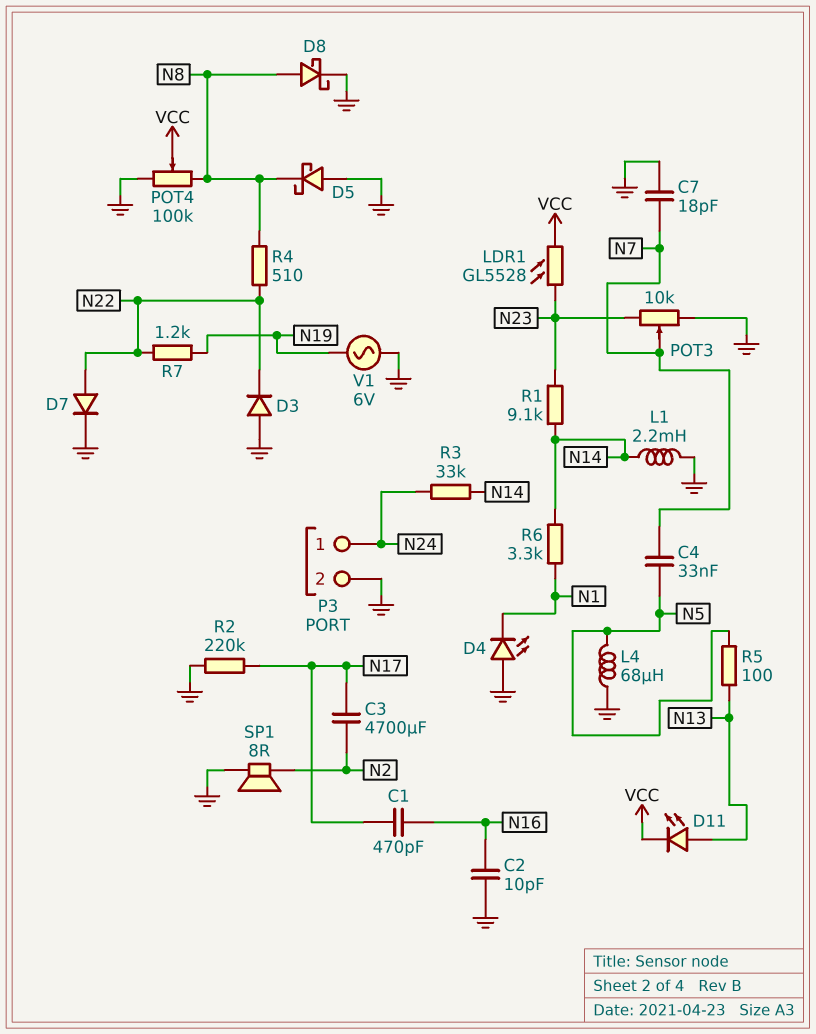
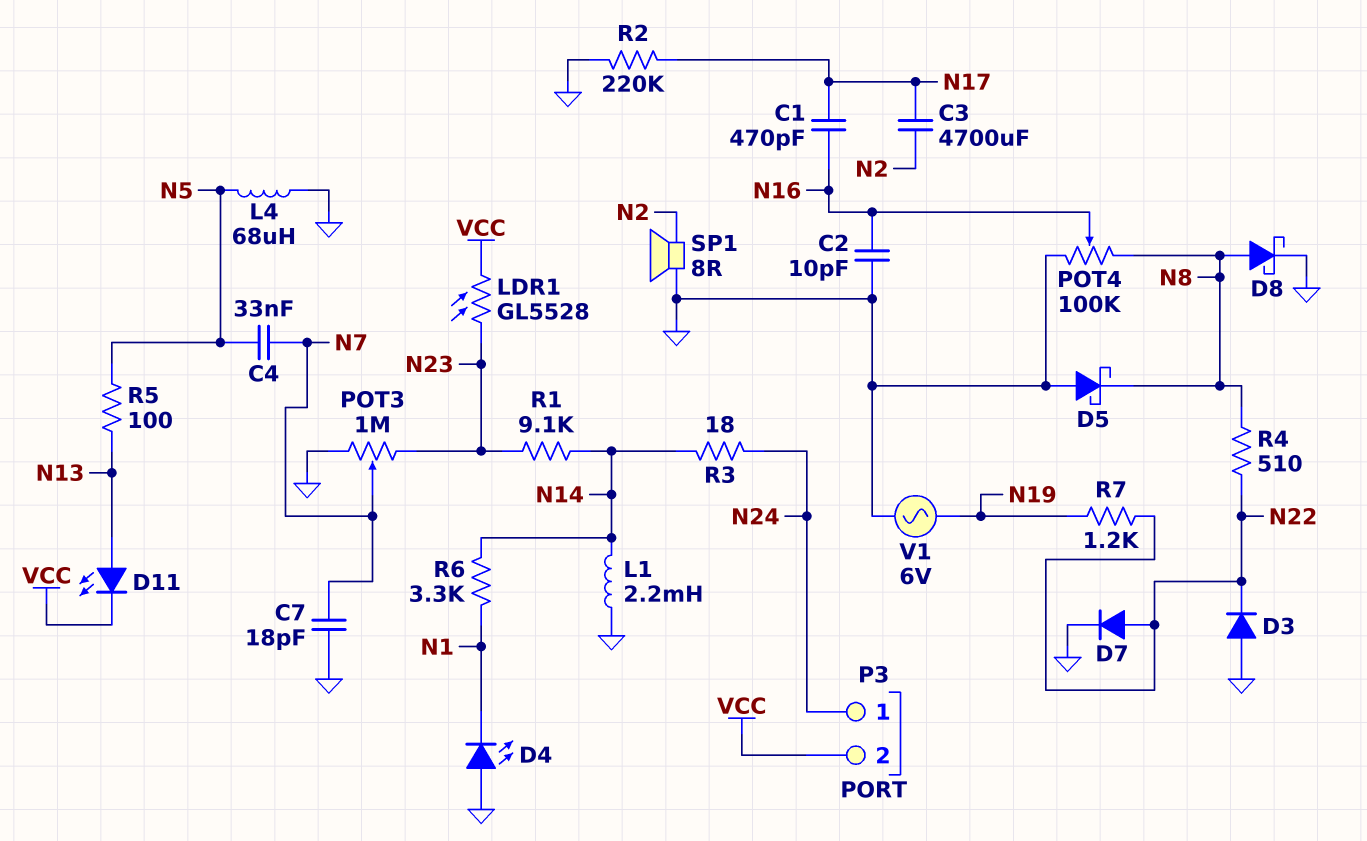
P3 pin 2: GND -> VCC
POT3: 10k (GND, N23, wiper N7) -> 1M (GND, N23, wiper N7)
POT4: 100k (GND, N8, wiper VCC) -> 100k (GND, N8, wiper N16)
R3: 33k (N14, N24) -> 18 (N14, N24)

